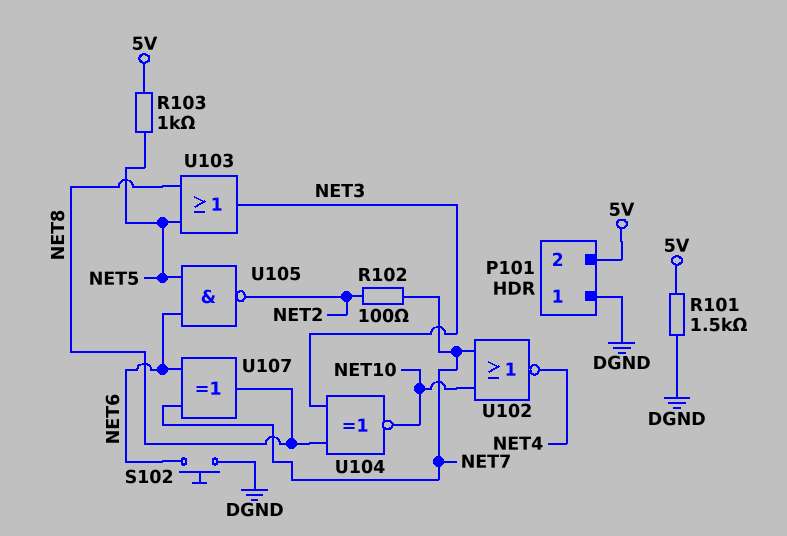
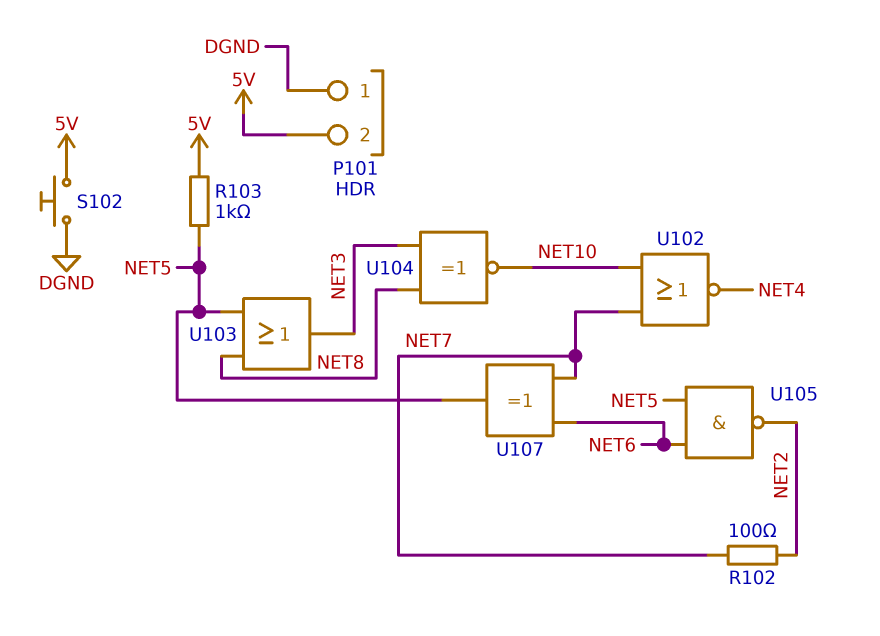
R101: 1.5k (5V, DGND) -> none
S102: button (DGND, NET6) -> button (5V, DGND)
U107: XOR (in NET6, in NET7, out NET8) -> XOR (in NET6, in NET7, out NET5)

